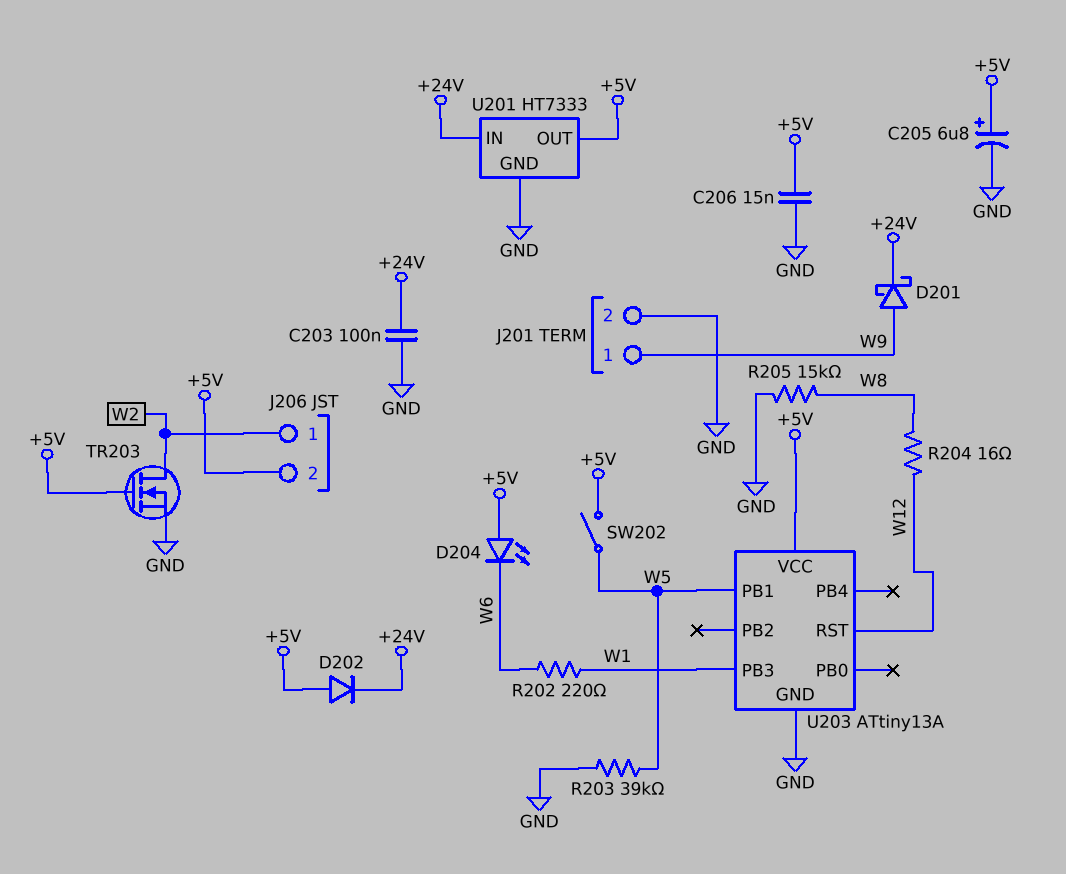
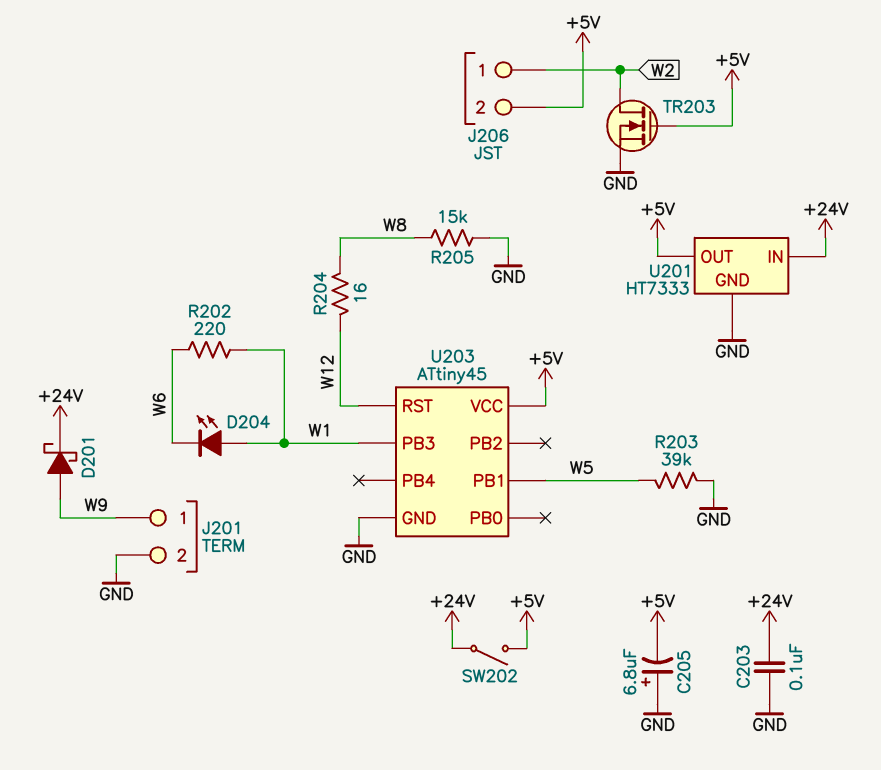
C205: 6.8uF (plus +5V, minus GND) -> 6.8uF (plus GND, minus +5V)
C206: 15nF (+5V, GND) -> none
D202: diode (A +5V, K +24V) -> none
D204: LED (A +5V, K W6) -> LED (A W1, K W6)
SW202: switch (+5V, W5) -> switch (+5V, +24V)
U203: ATtiny13A -> ATtiny45

